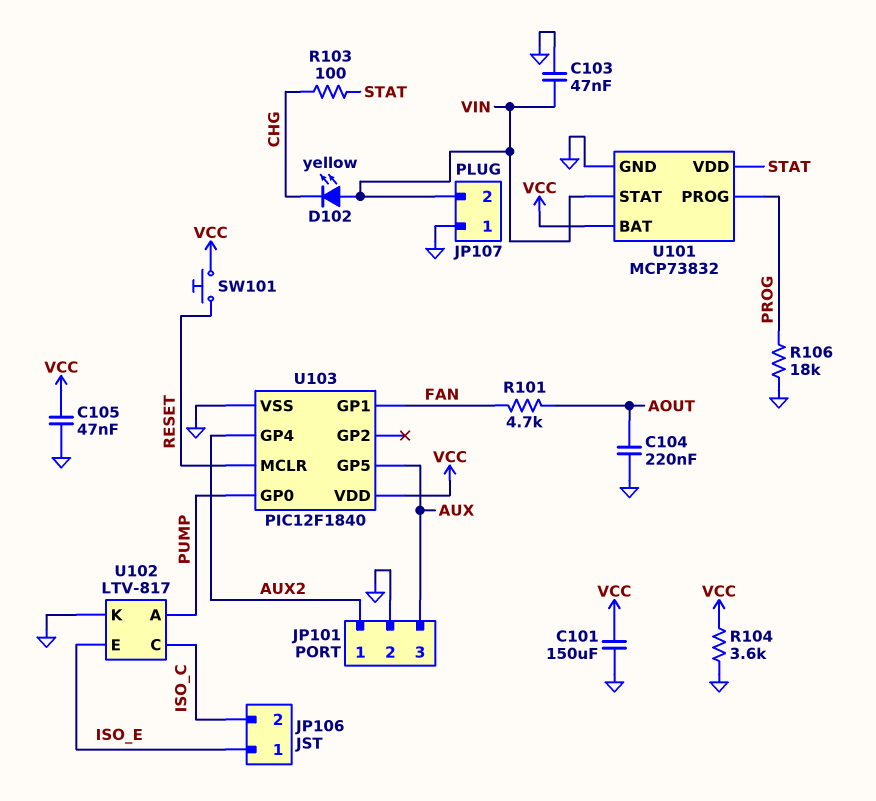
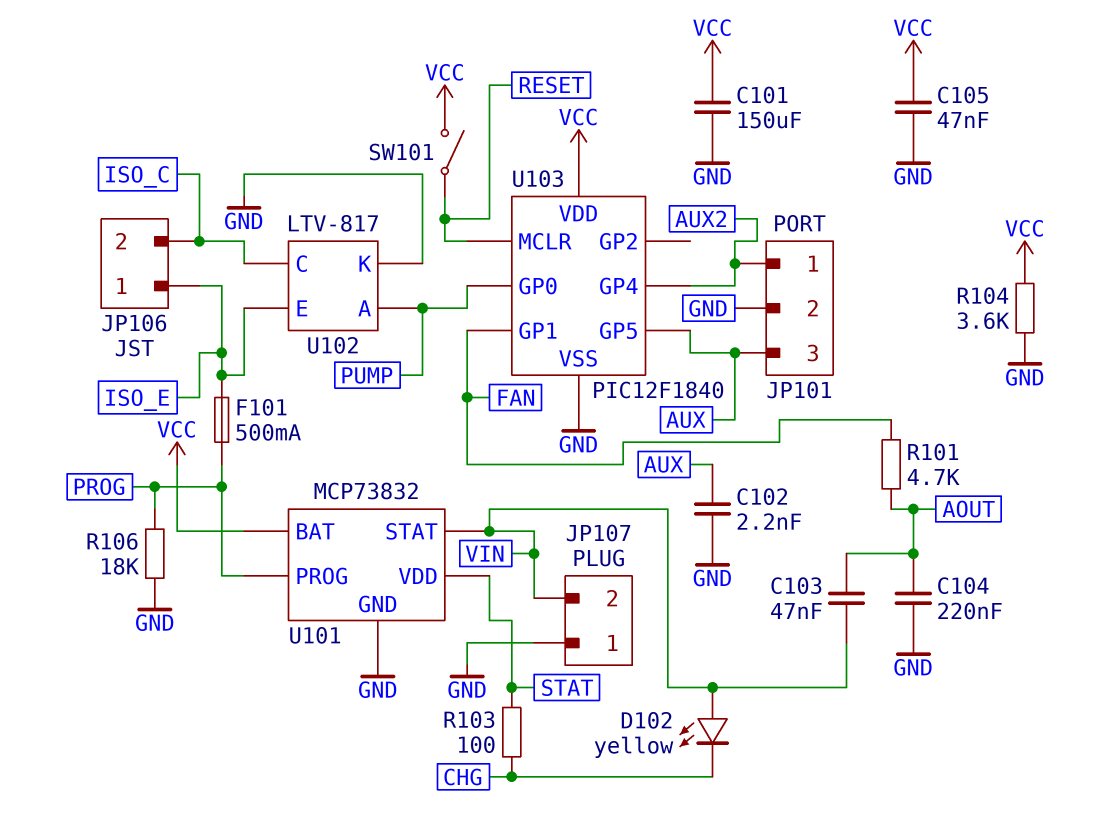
C102: none -> 2.2nF (AUX, GND)
C103: 47nF (GND, VIN) -> 47nF (AOUT, VIN)
F101: none -> 500mA (ISO_E, PROG)
SW101: button (RESET, VCC) -> switch (RESET, VCC)

